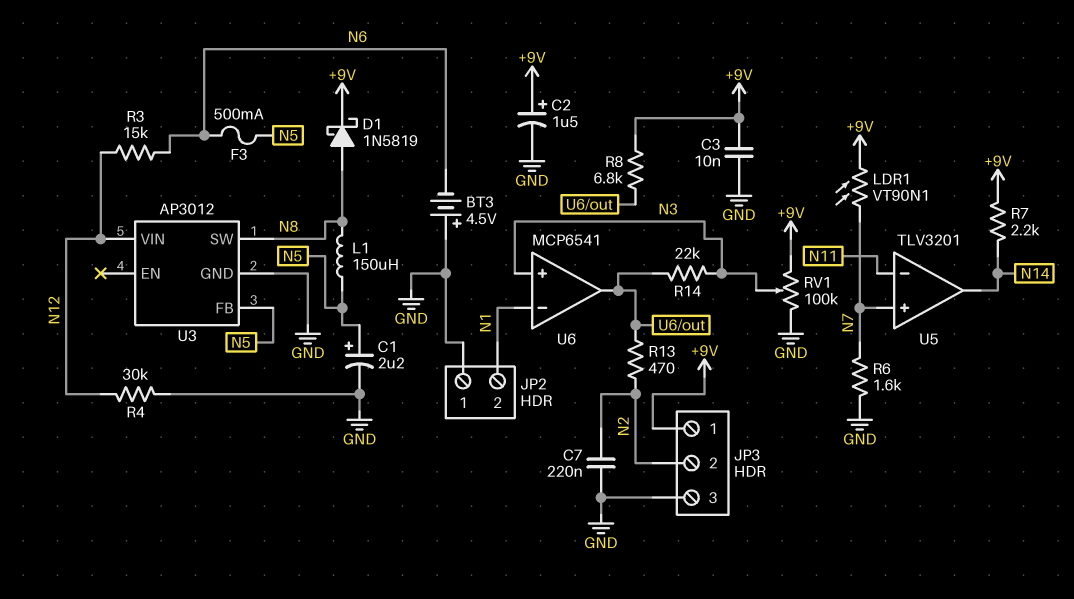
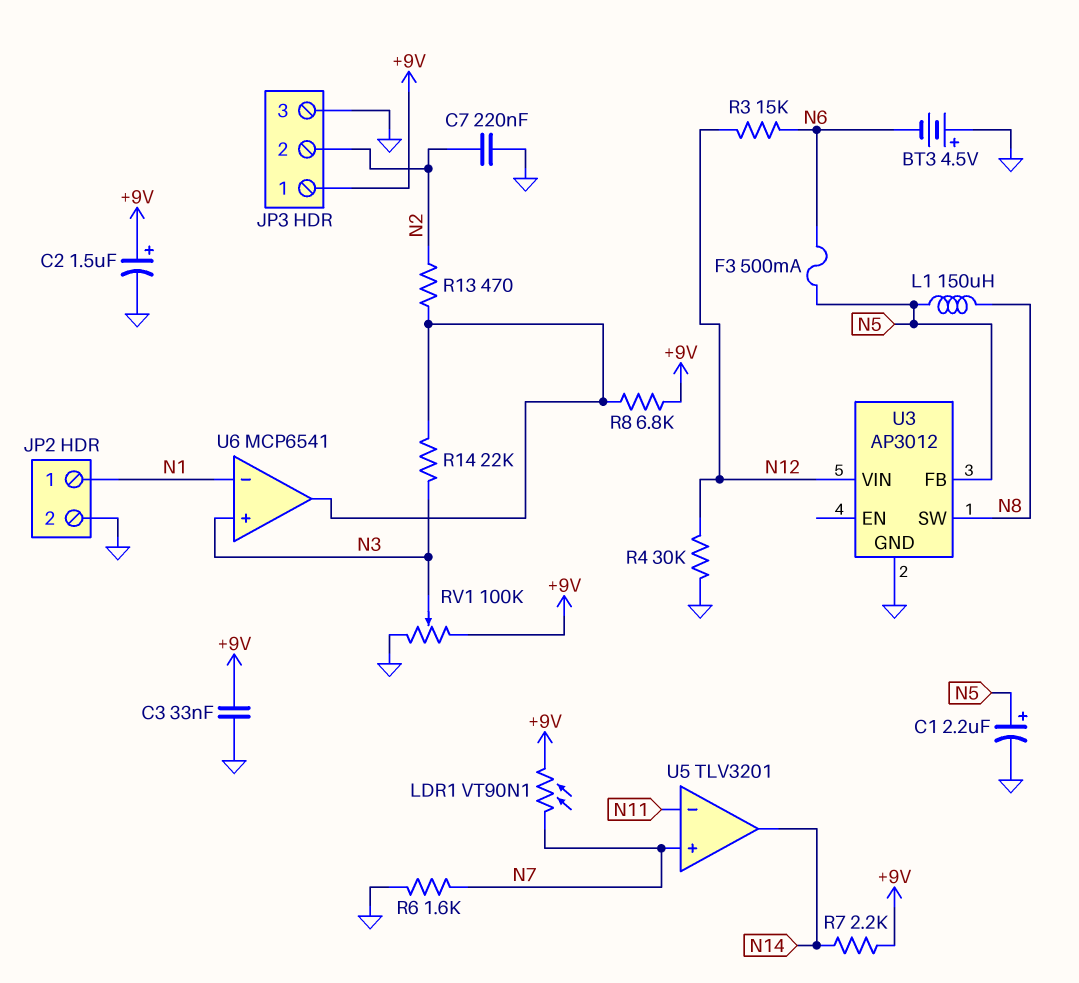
C3: 10nF (+9V, GND) -> 33nF (+9V, GND)
D1: schottky 1N5819 (A N8, K +9V) -> none
JP2 pin 1: GND -> N1
JP2 pin 2: N1 -> GND

